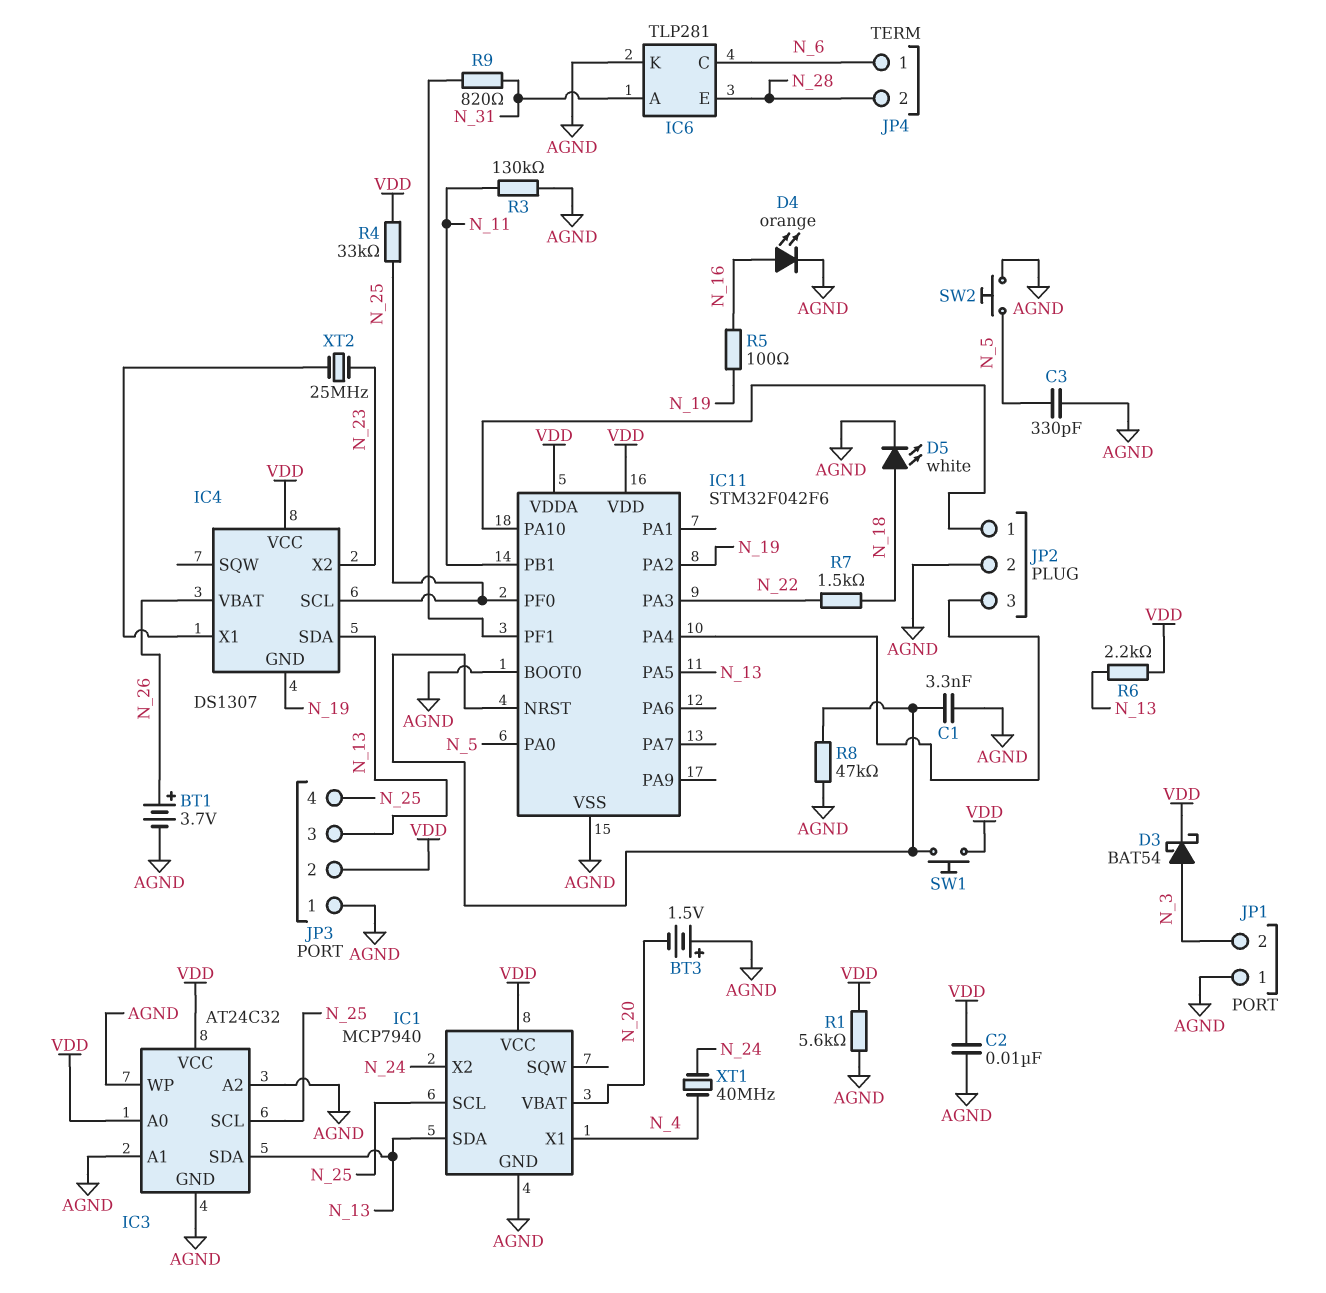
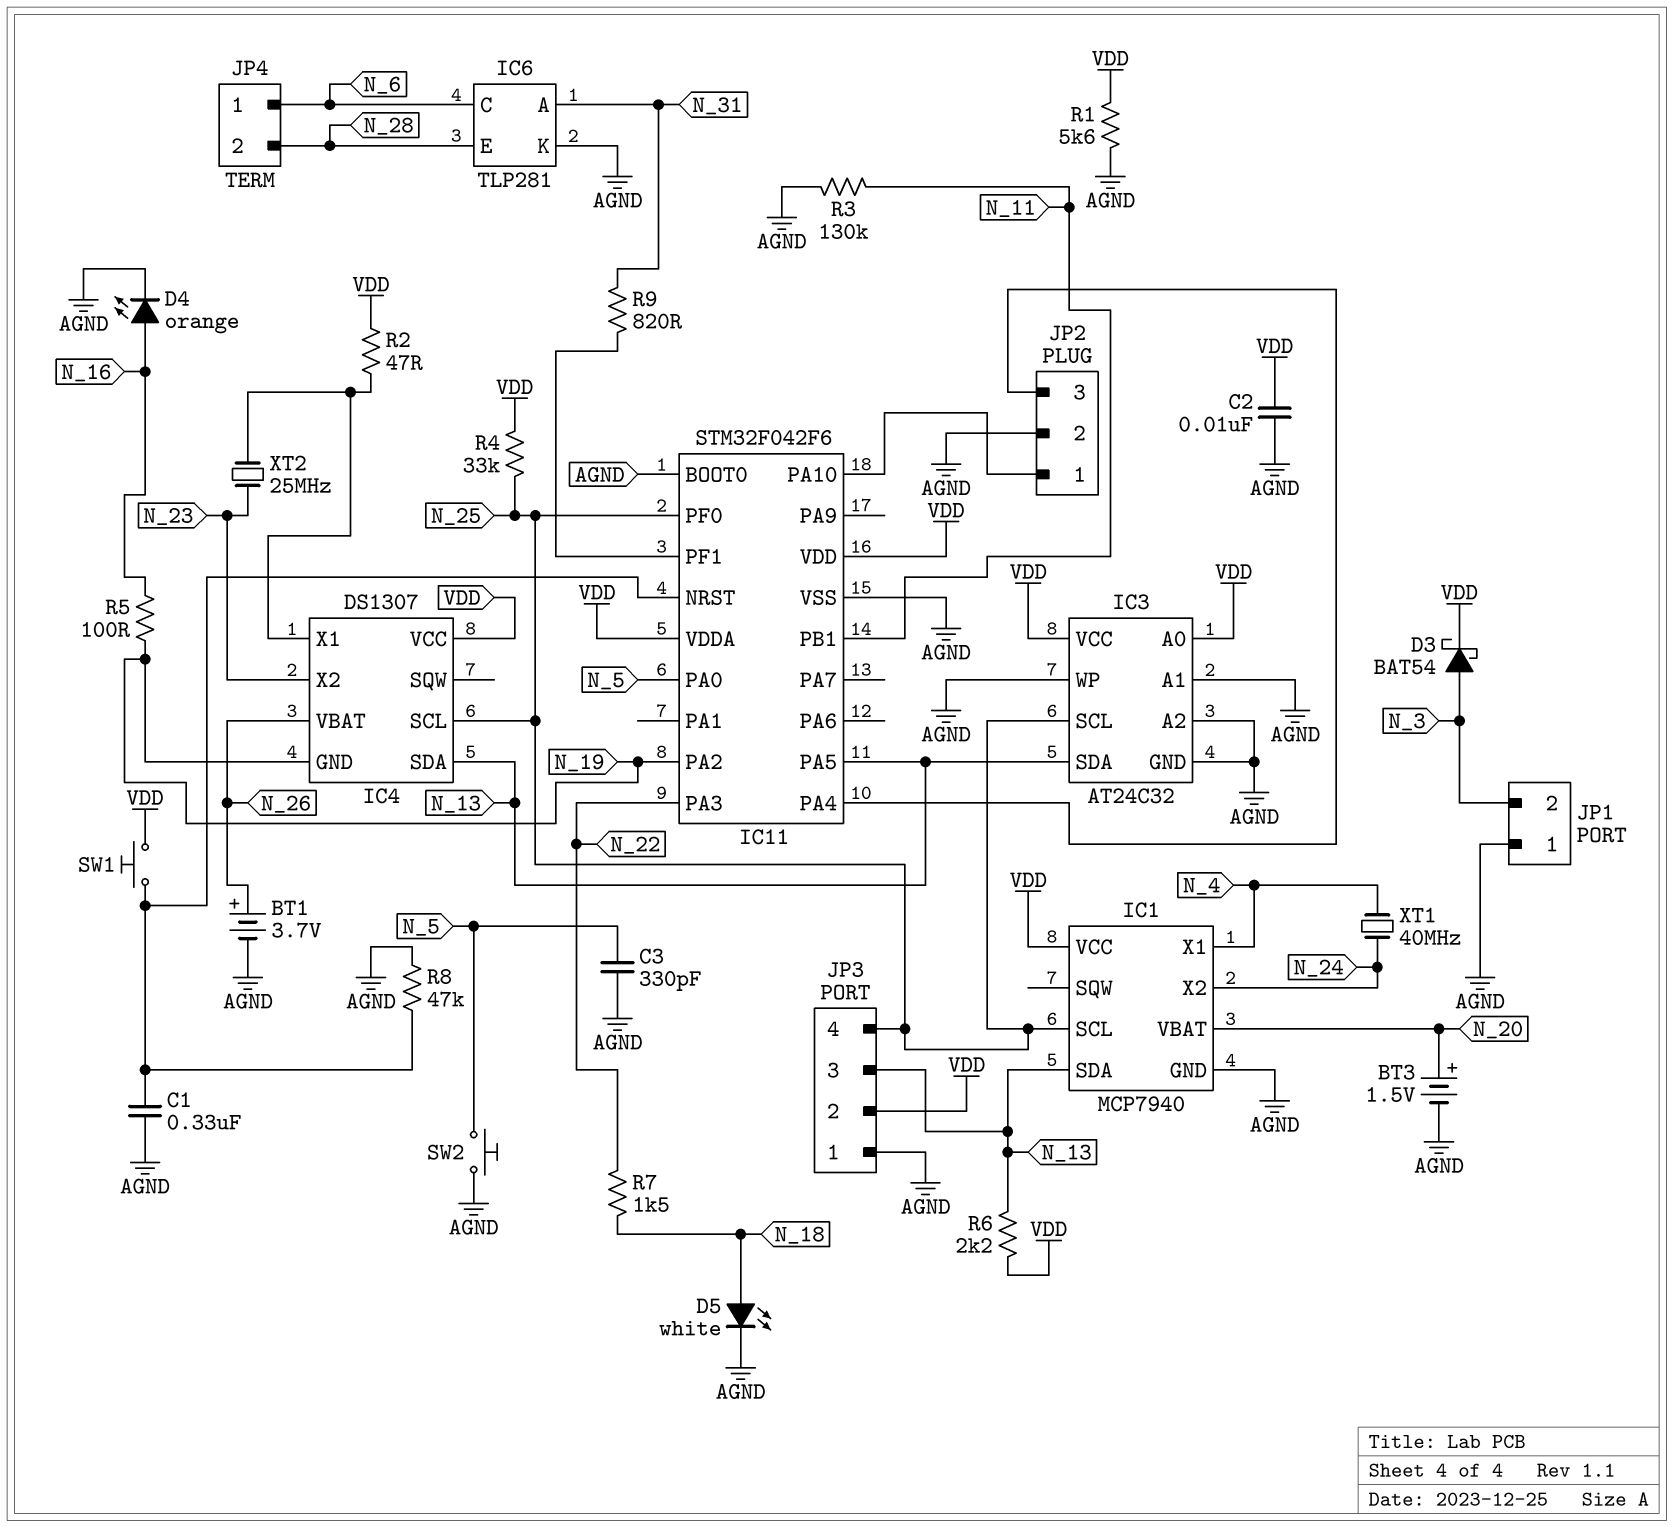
BT3: 1.5V (plus AGND, minus N_20) -> 1.5V (plus N_20, minus AGND)
C1: 3.3nF (AGND, IC11/NRST) -> 330nF (AGND, IC11/NRST)
R2: none -> 47 (IC4/X1, VDD)

